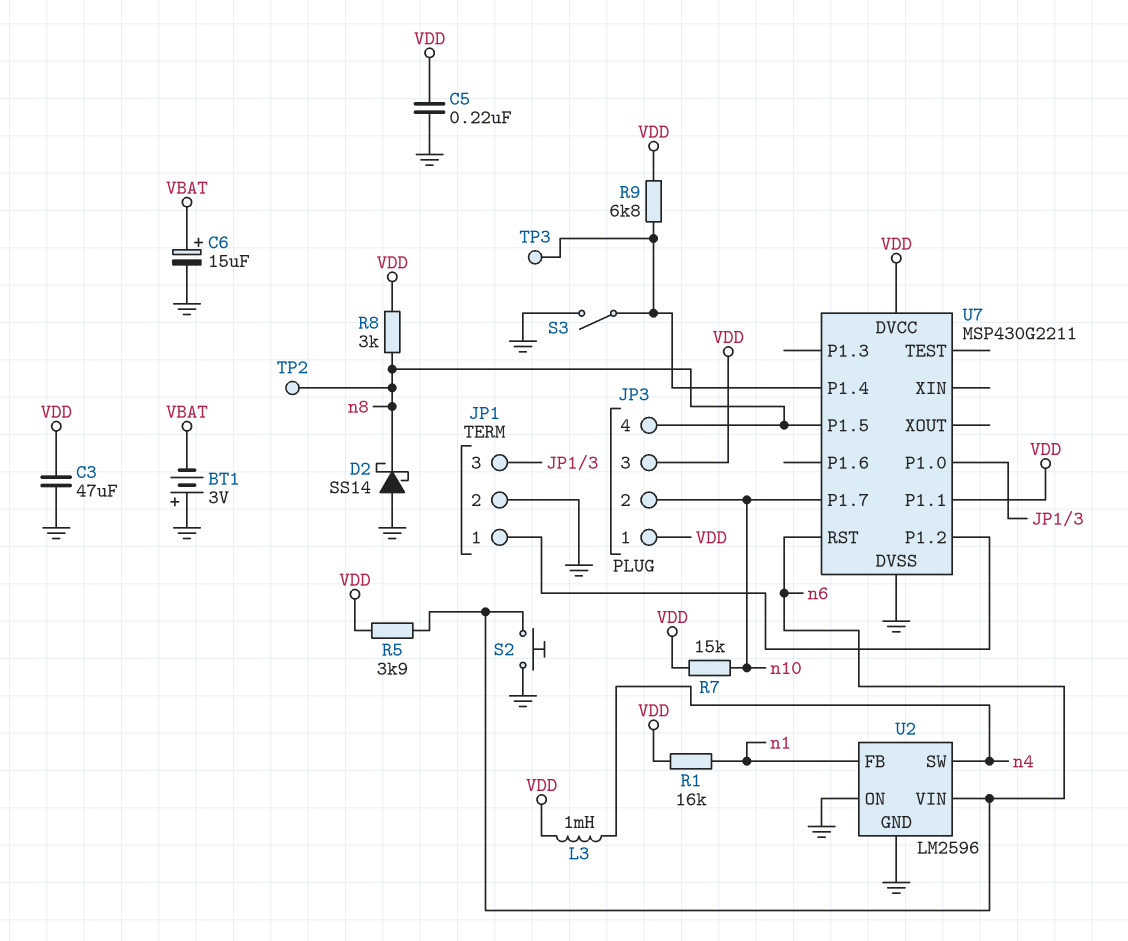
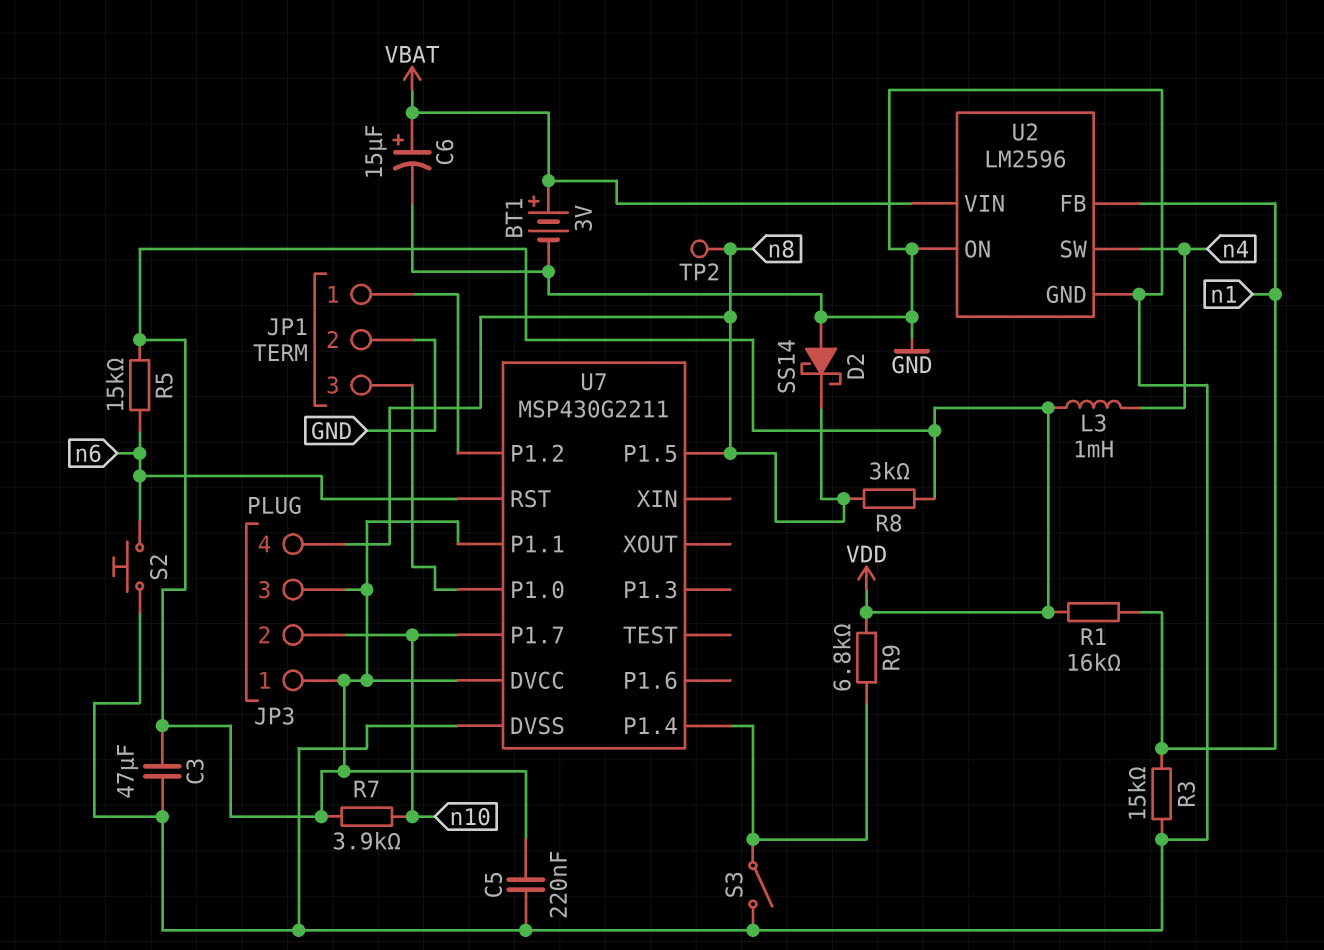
BT1: 3V (plus GND, minus VBAT) -> 3V (plus VBAT, minus GND)
R3: none -> 15k (GND, n1)
R5: 3.9k (VDD, n6) -> 15k (VDD, n6)
R7: 15k (VDD, n10) -> 3.9k (VDD, n10)
TP3: test point (U7/P1.4) -> none
U2 pin VIN: n6 -> VBAT

